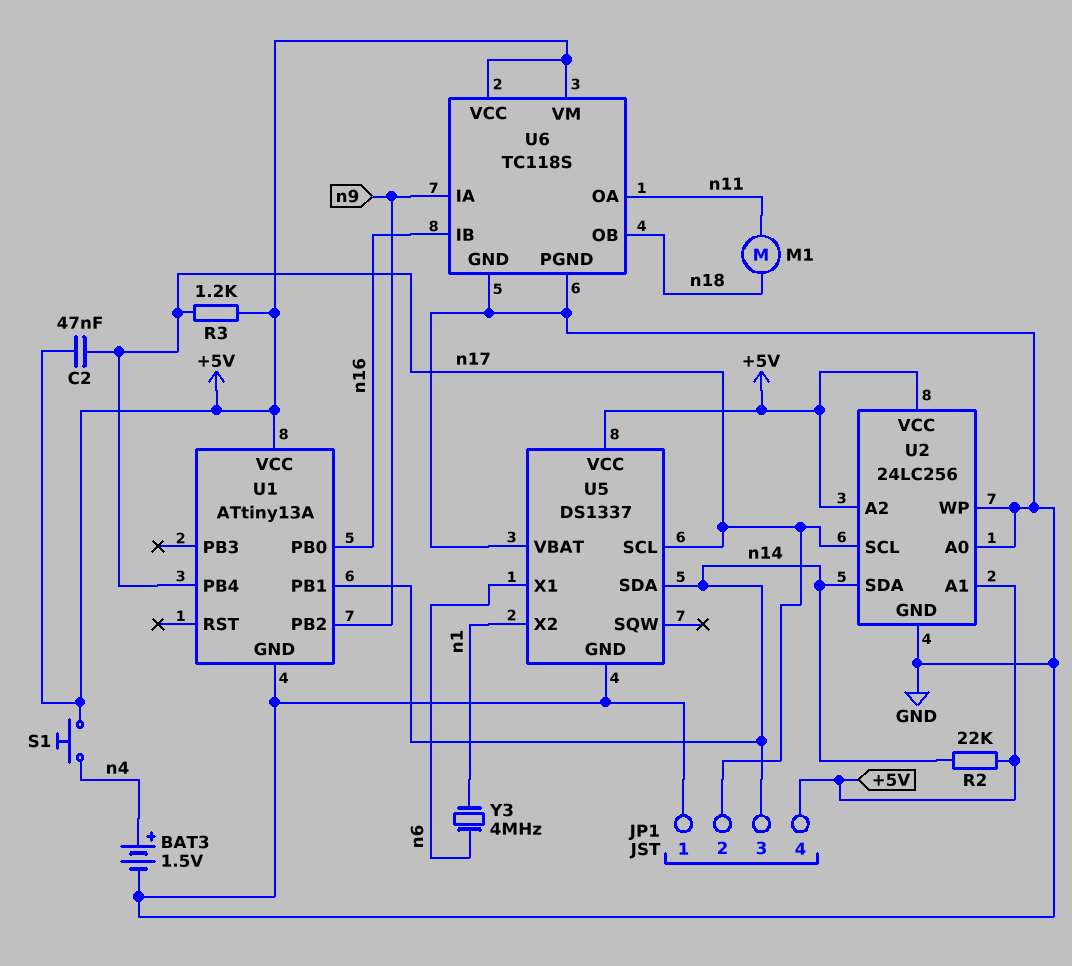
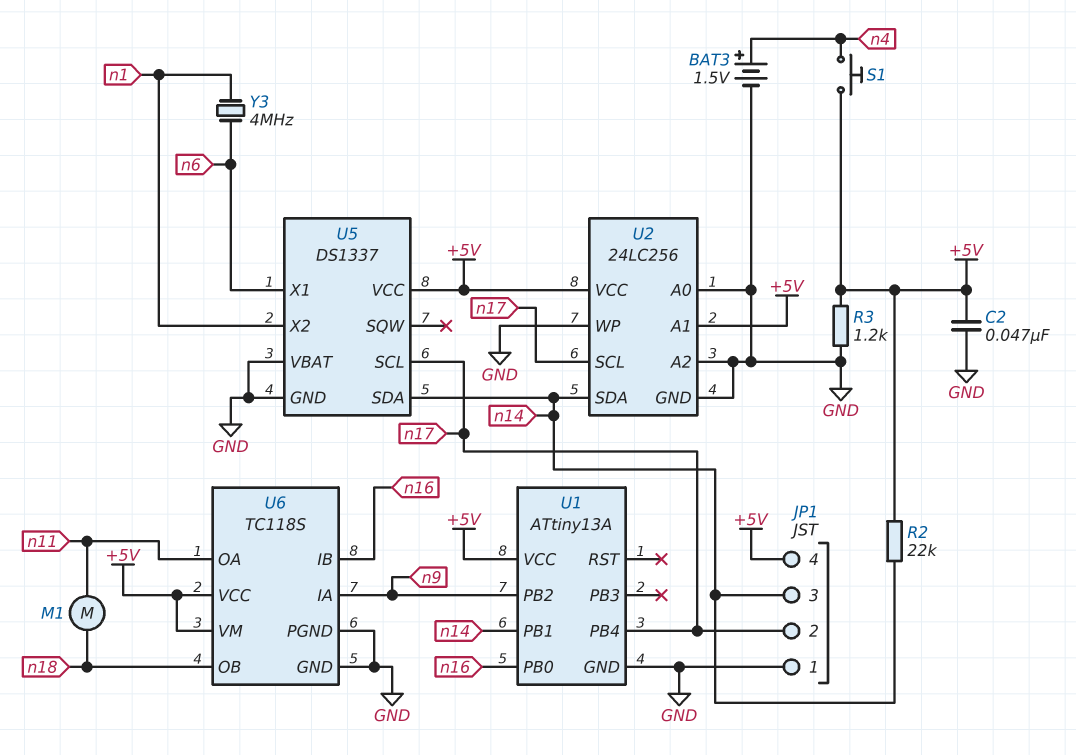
C2: 47nF (+5V, n17) -> 47nF (+5V, GND)
R3: 1.2k (+5V, n17) -> 1.2k (+5V, GND)
U2 pin A2: +5V -> GND

